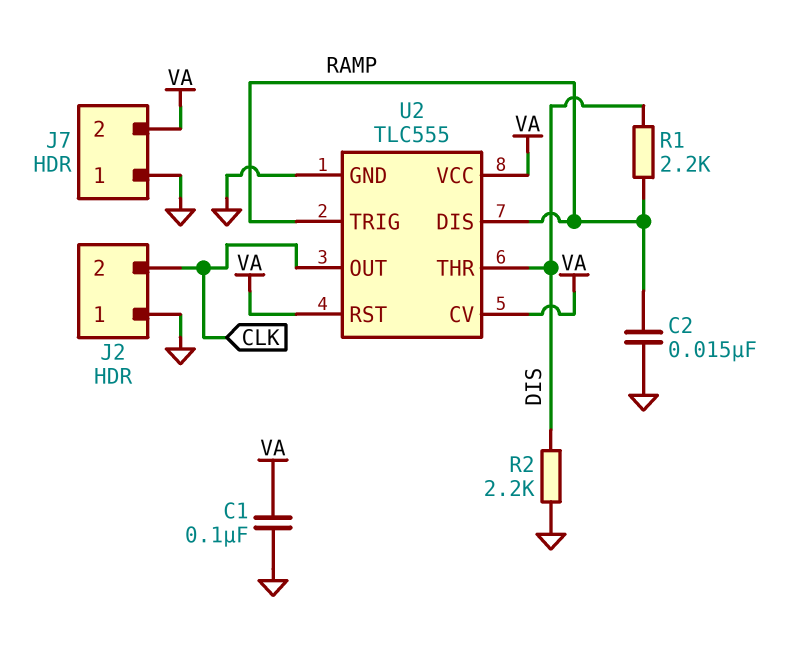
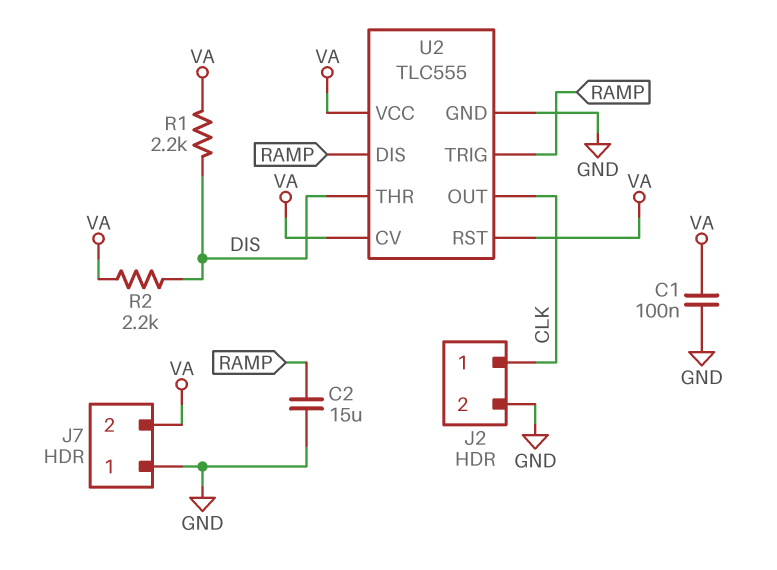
C2: 15nF (GND, RAMP) -> 15uF (GND, RAMP)
J2 pin 1: GND -> CLK
J2 pin 2: CLK -> GND
R1: 2.2k (DIS, RAMP) -> 2.2k (DIS, VA)
R2: 2.2k (DIS, GND) -> 2.2k (DIS, VA)

